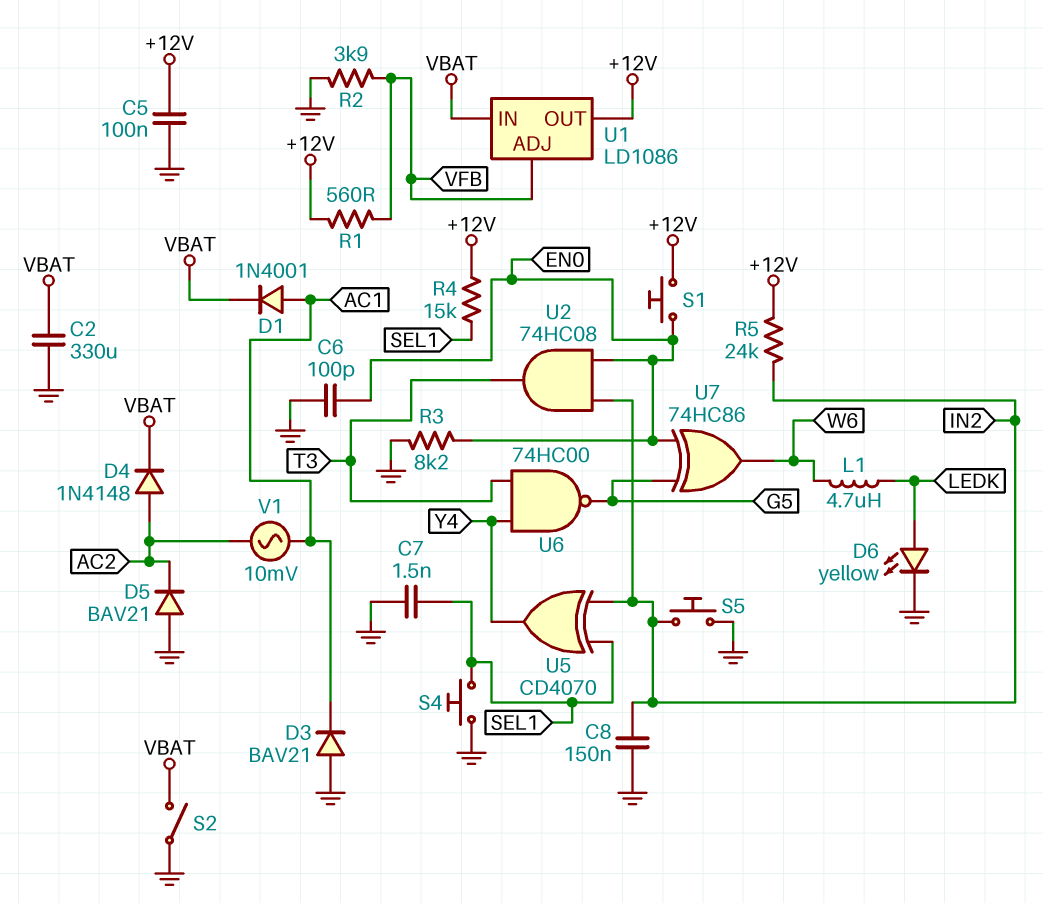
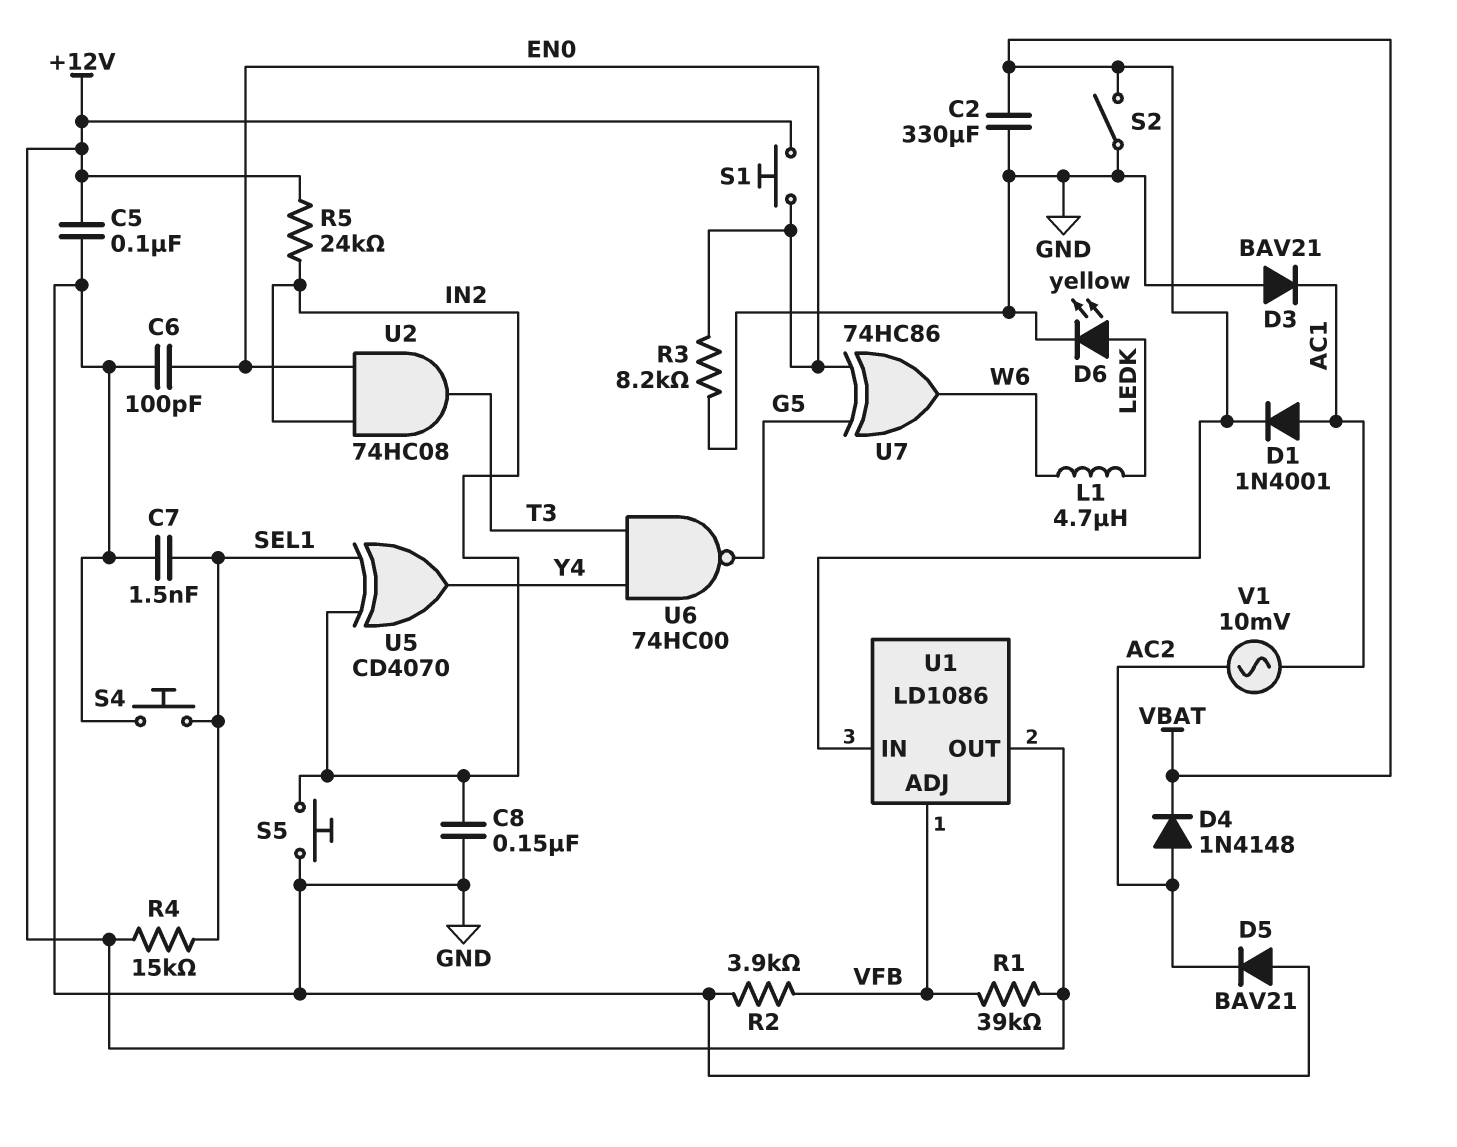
R1: 560 (+12V, VFB) -> 39k (+12V, VFB)

